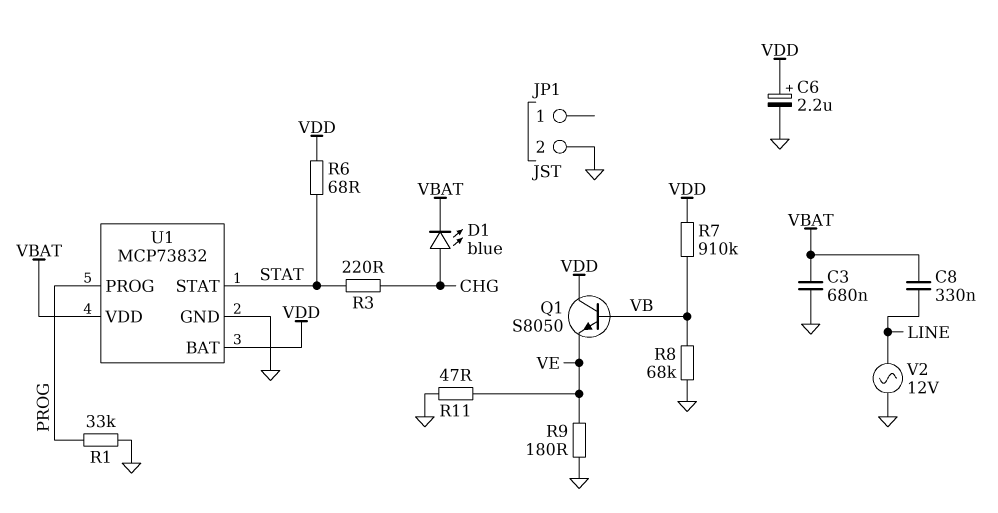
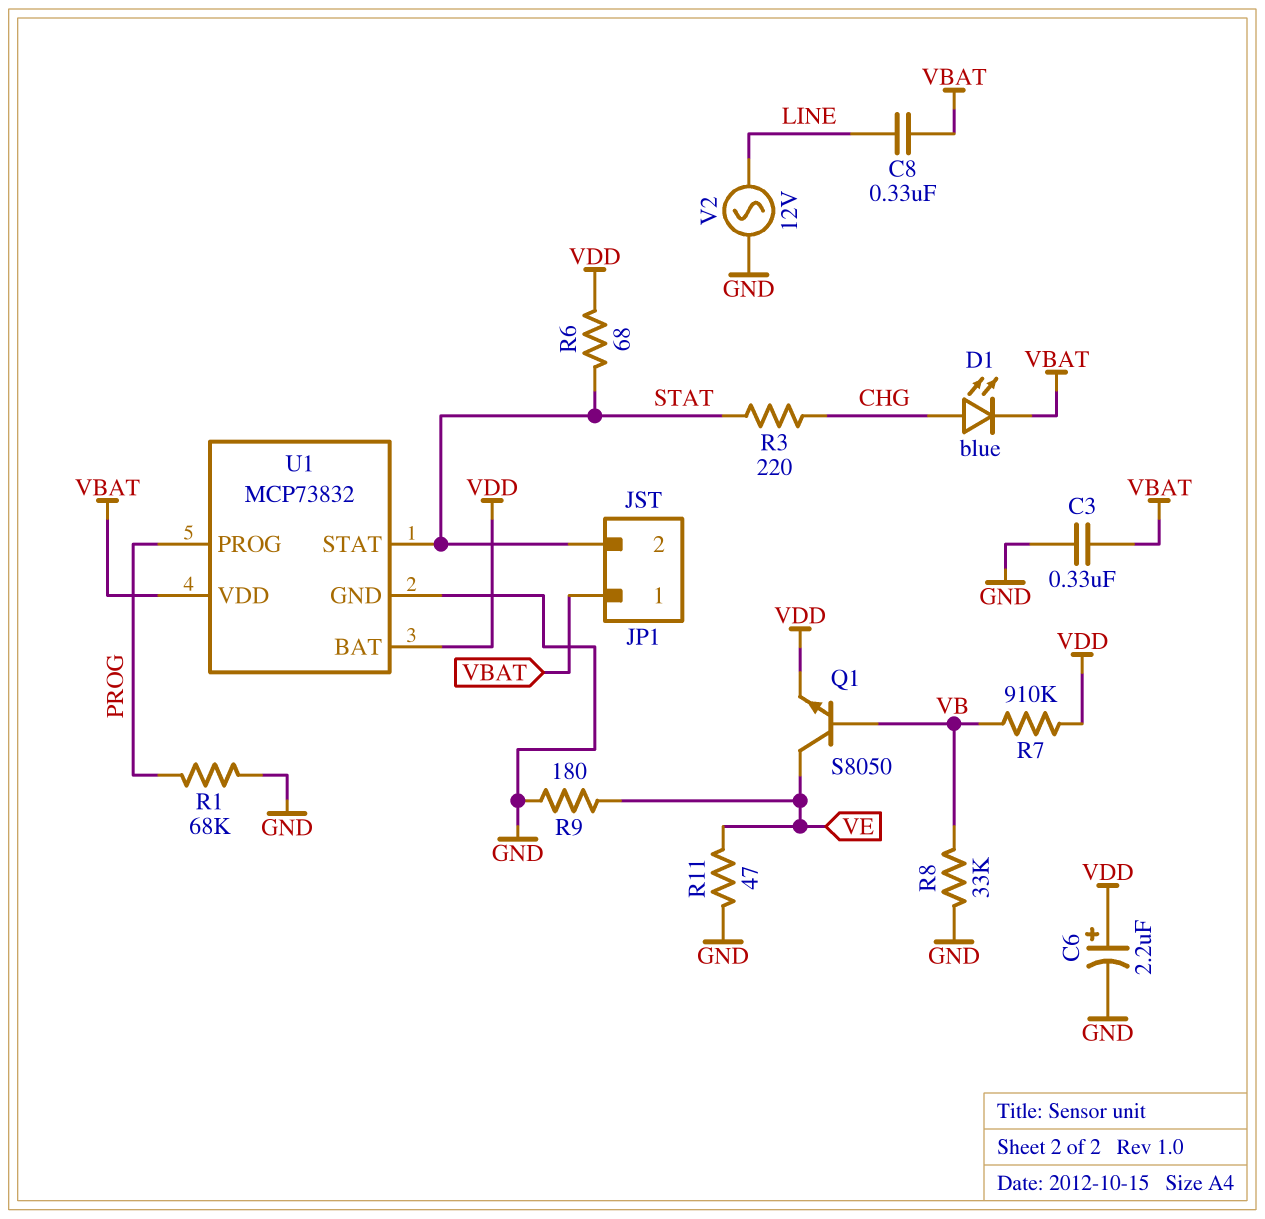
C3: 680nF (GND, VBAT) -> 330nF (GND, VBAT)
JP1 pin 1: none -> VBAT
JP1 pin 2: GND -> STAT
Q1: NPN S8050 (B VB, C VDD, E VE) -> NPN S8050 (B VB, C VE, E VDD)
R1: 33k (GND, PROG) -> 68k (GND, PROG)
R8: 68k (GND, VB) -> 33k (GND, VB)

